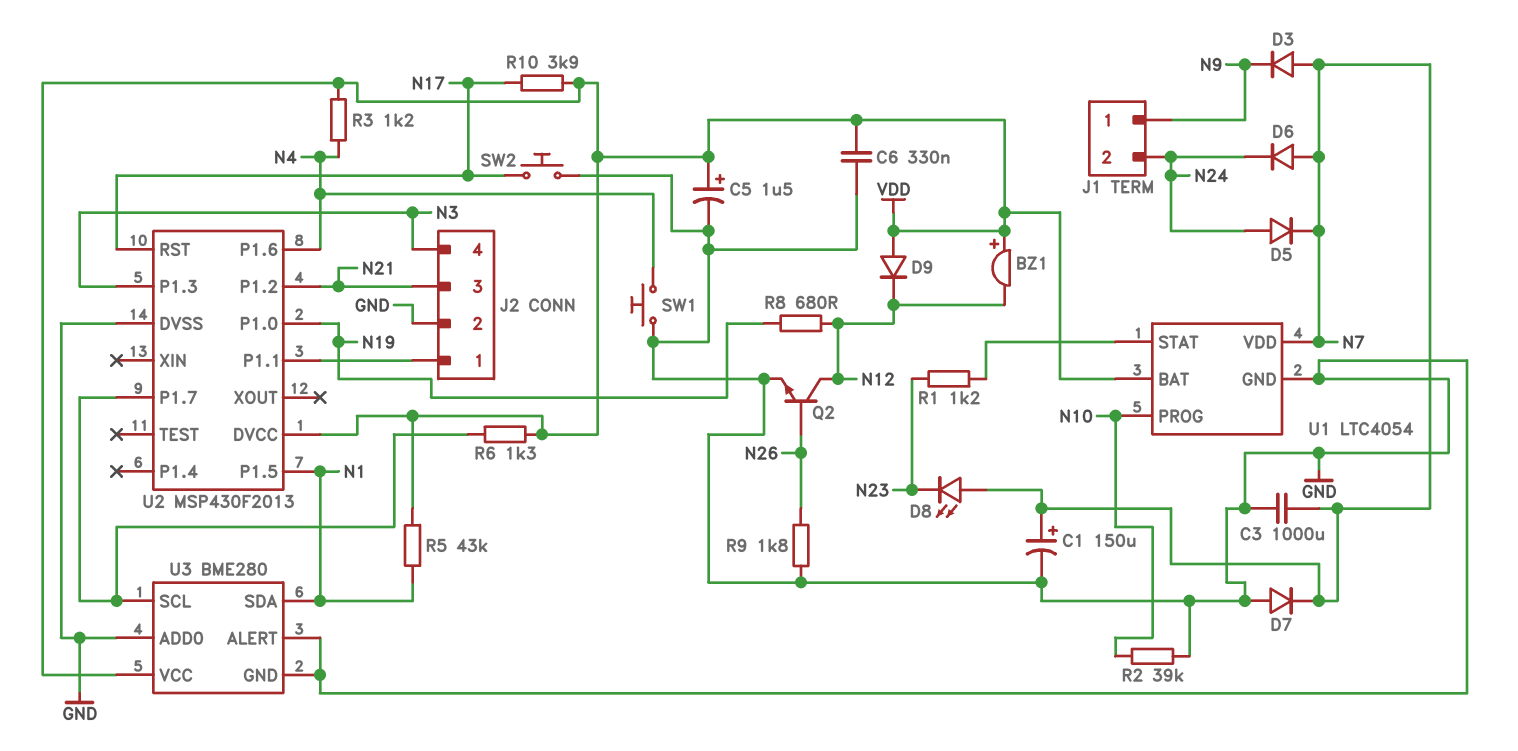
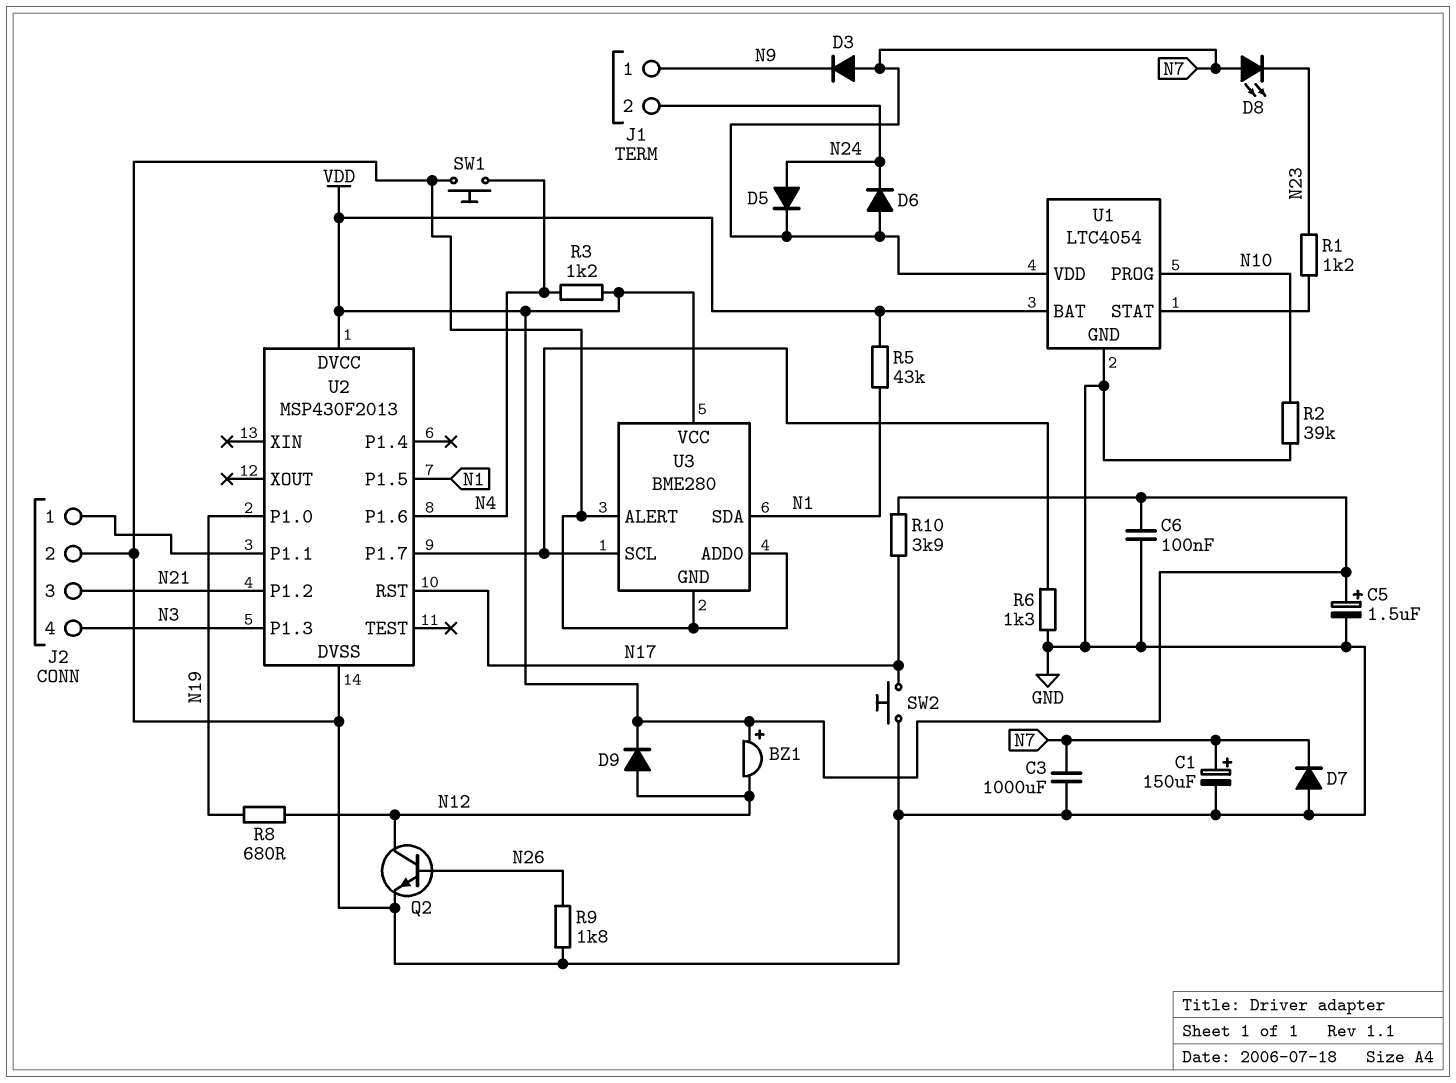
C6: 330nF (GND, VDD) -> 100nF (GND, VDD)
D9: diode (A VDD, K N12) -> diode (A N12, K VDD)
R6: 1.3k (U2/P1.7, VDD) -> 1.3k (GND, U2/P1.7)

